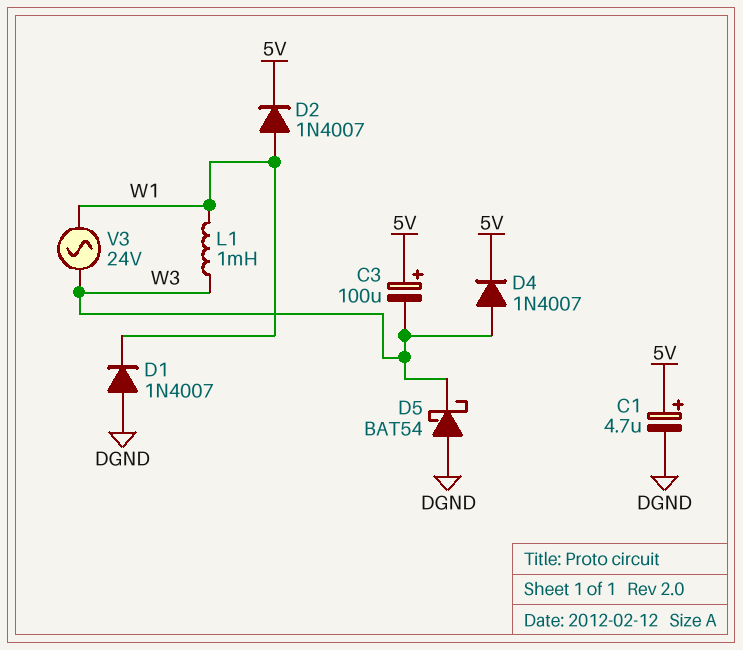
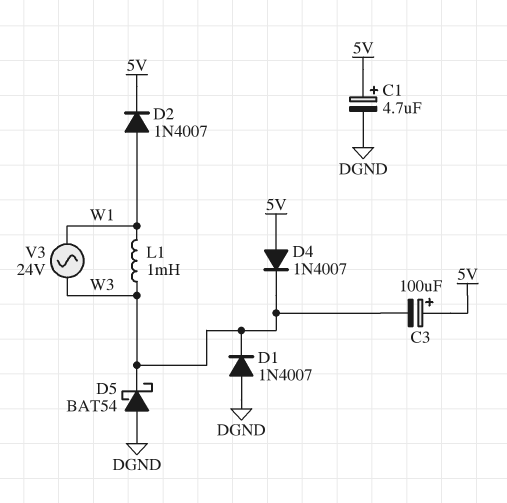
D1: diode 1N4007 (A DGND, K W1) -> diode 1N4007 (A DGND, K W3)
D4: diode 1N4007 (A W3, K 5V) -> diode 1N4007 (A 5V, K W3)

